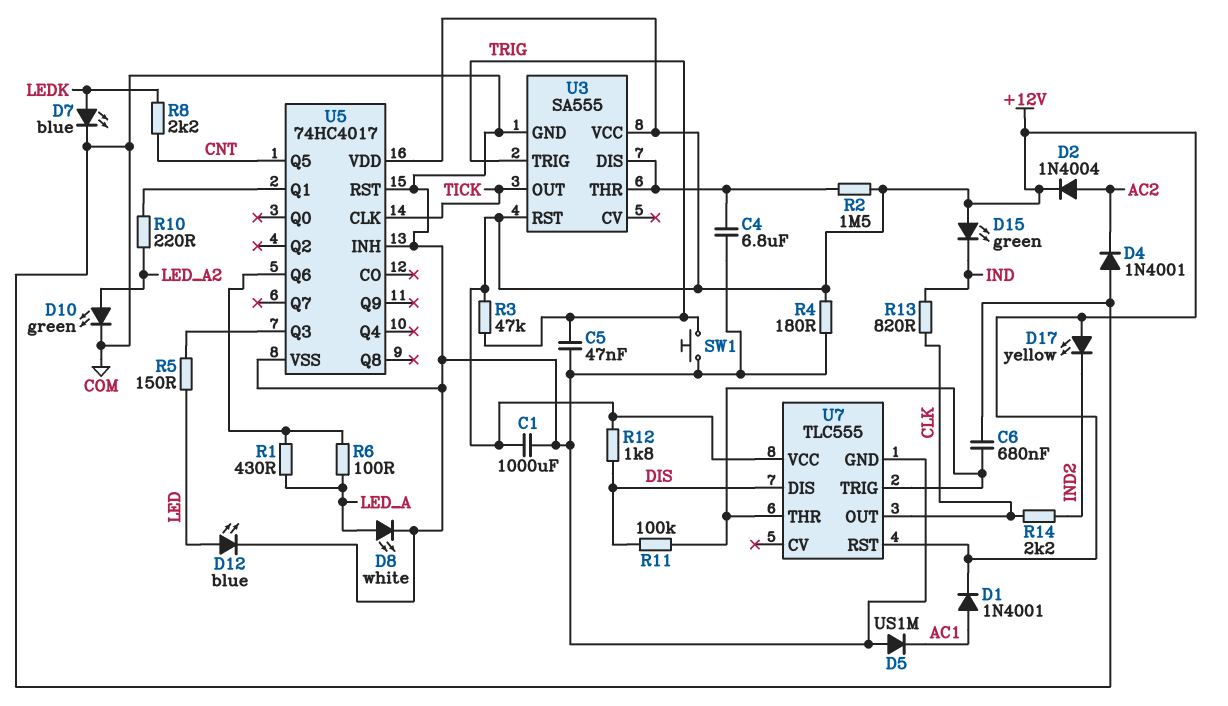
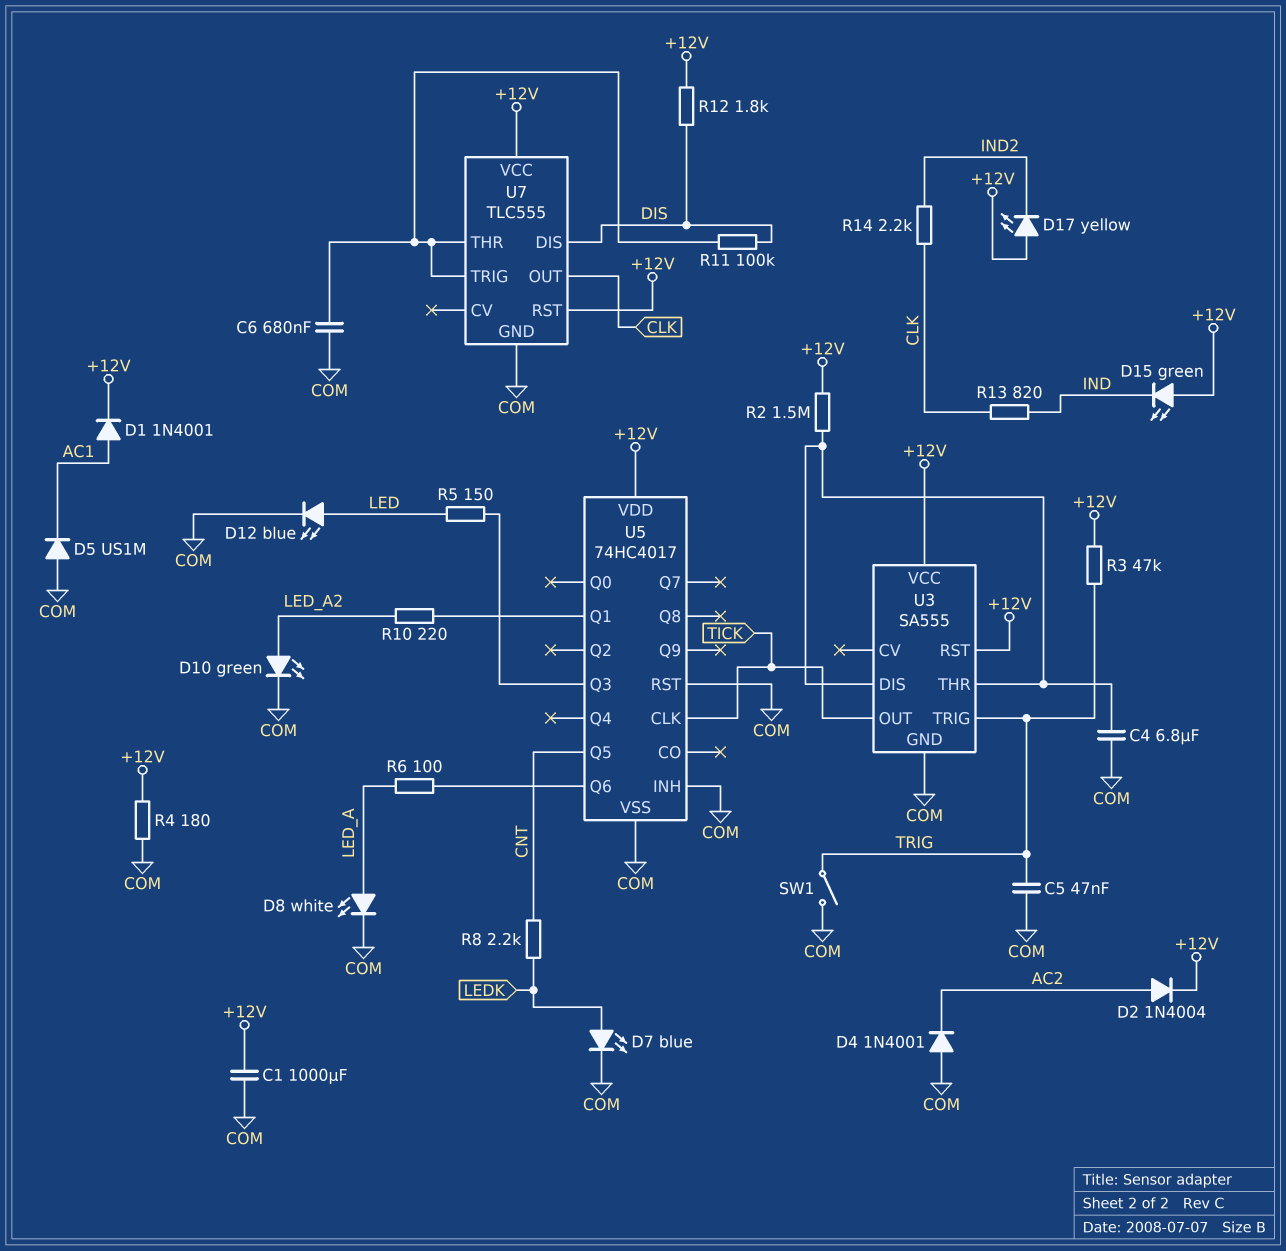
R1: 430 (LED_A, U5/Q6) -> none
SW1: button (COM, TRIG) -> switch (COM, TRIG)

